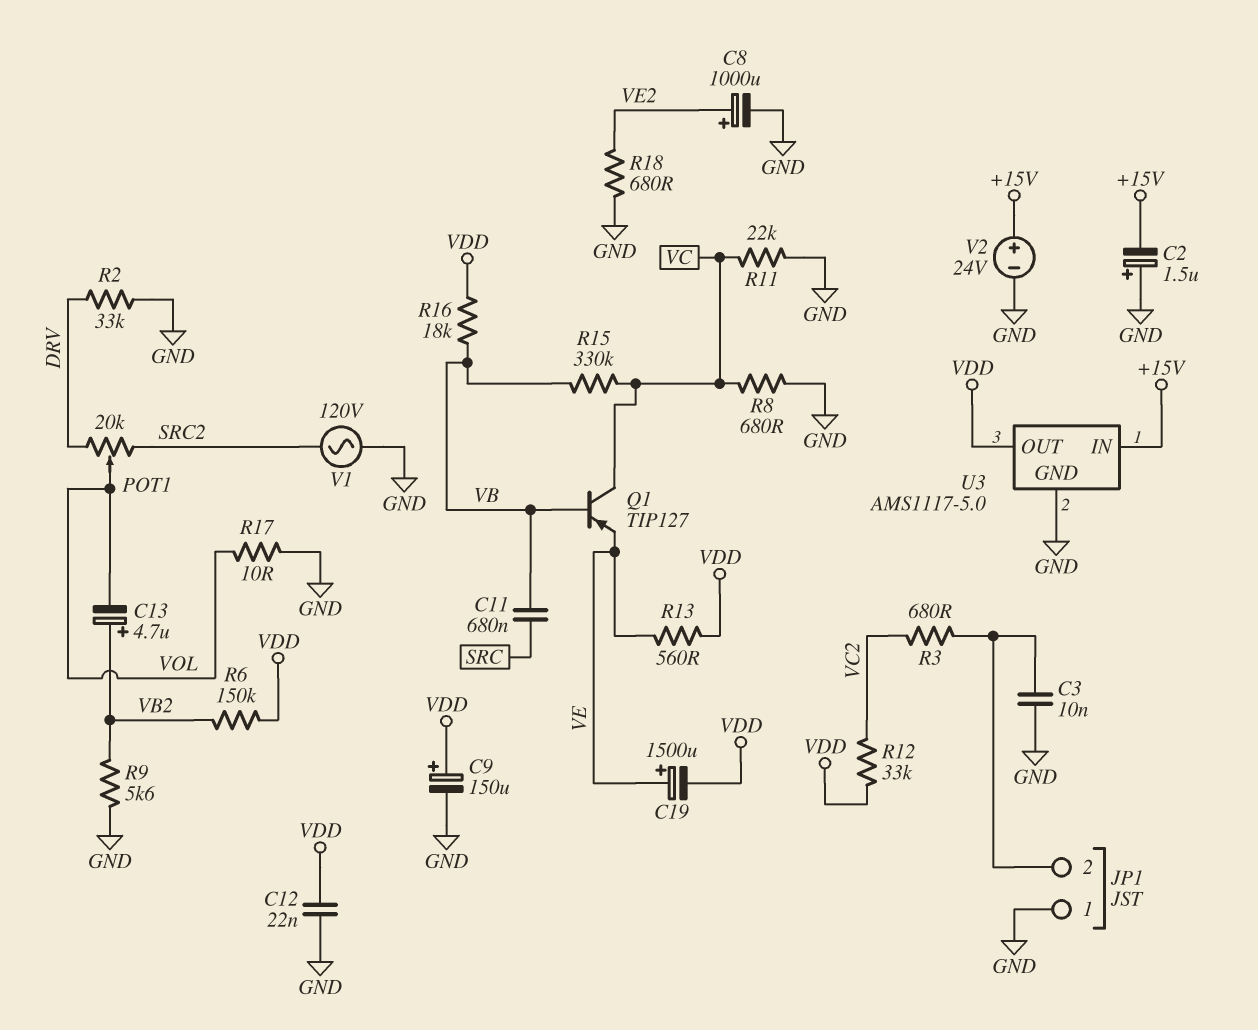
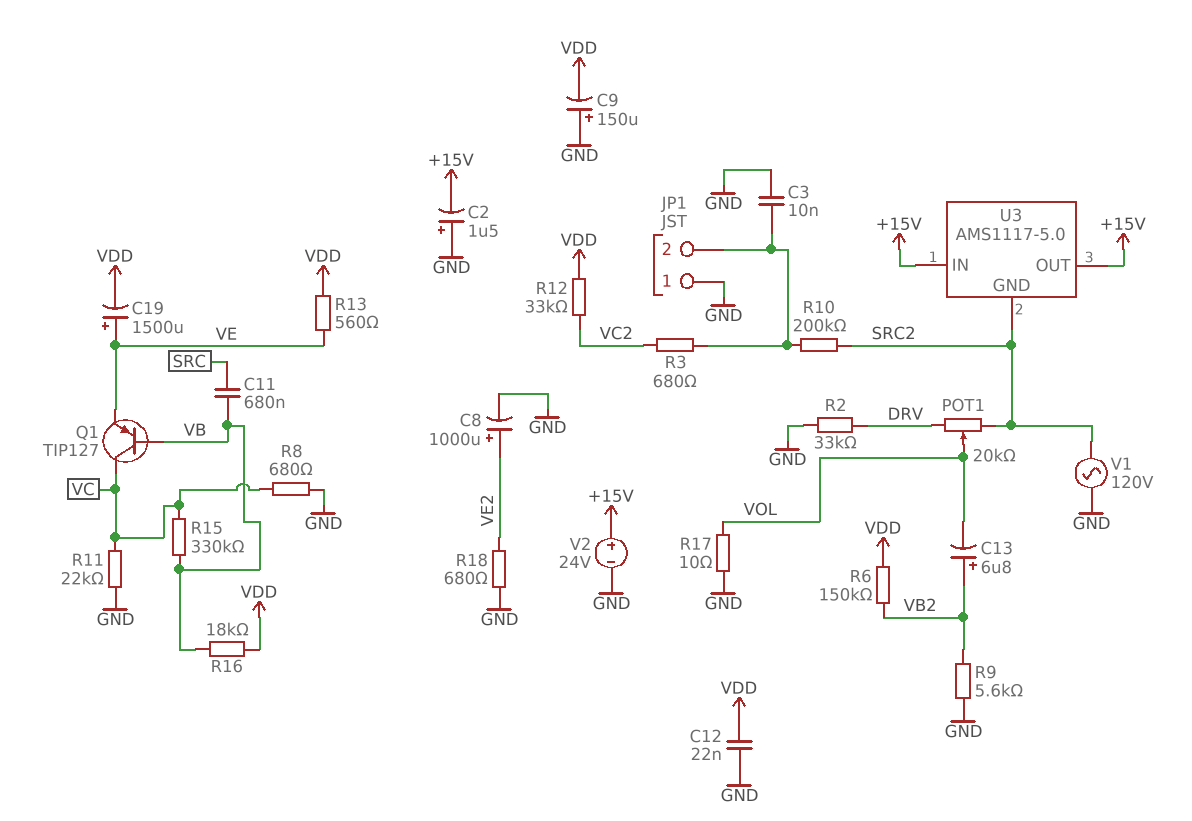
C9: 150uF (plus VDD, minus GND) -> 150uF (plus GND, minus VDD)
C13: 4.7uF (plus VB2, minus VOL) -> 6.8uF (plus VB2, minus VOL)
R10: none -> 200k (JP1/2, SRC2)
U3 pin GND: GND -> SRC2
U3 pin OUT: VDD -> +15V

